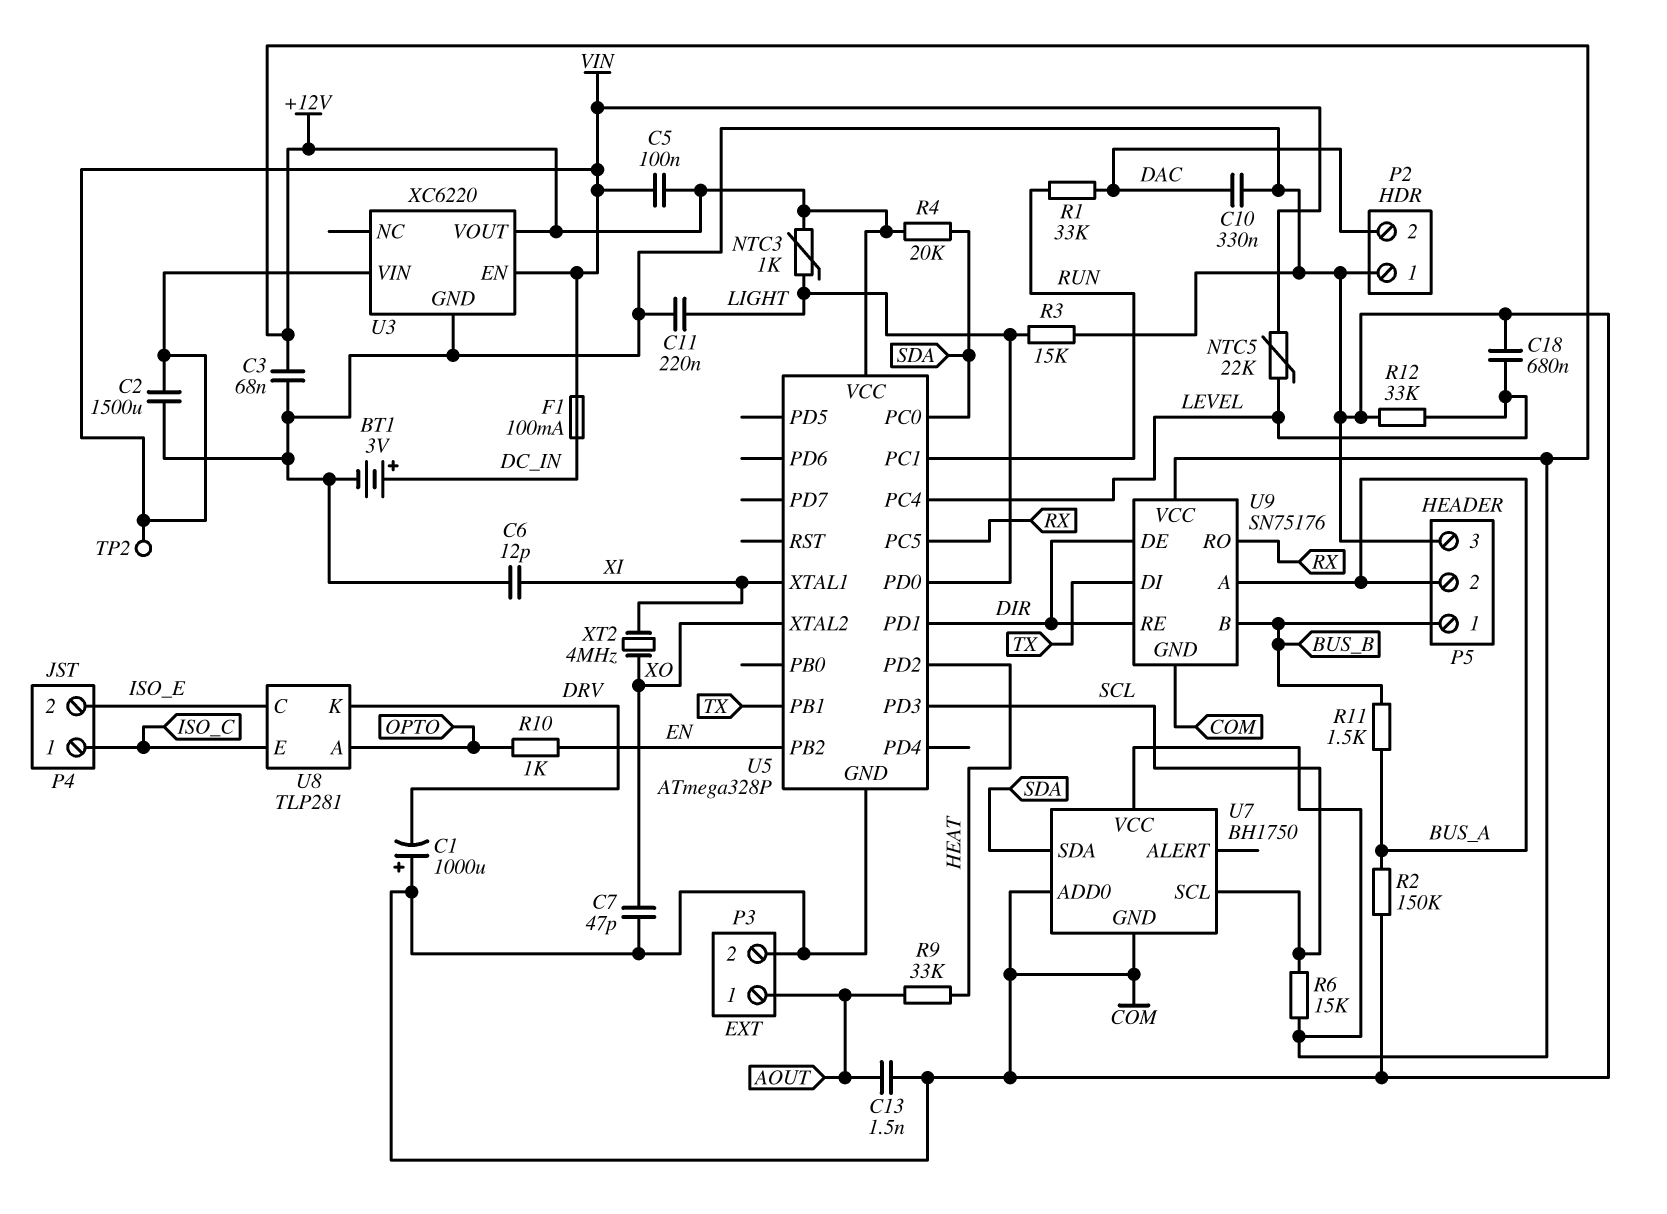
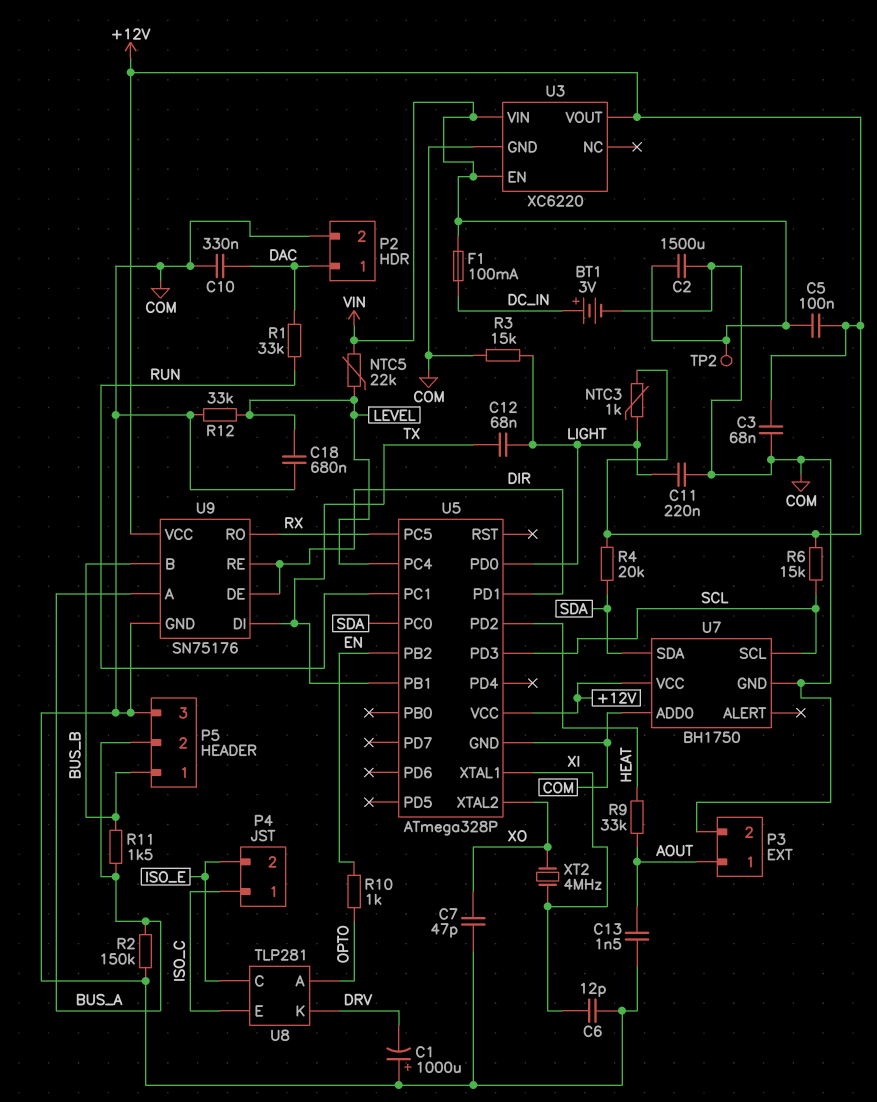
C12: none -> 68nF (LIGHT, TX)
P2 pin 1: COM -> DAC
P2 pin 2: DAC -> COM

